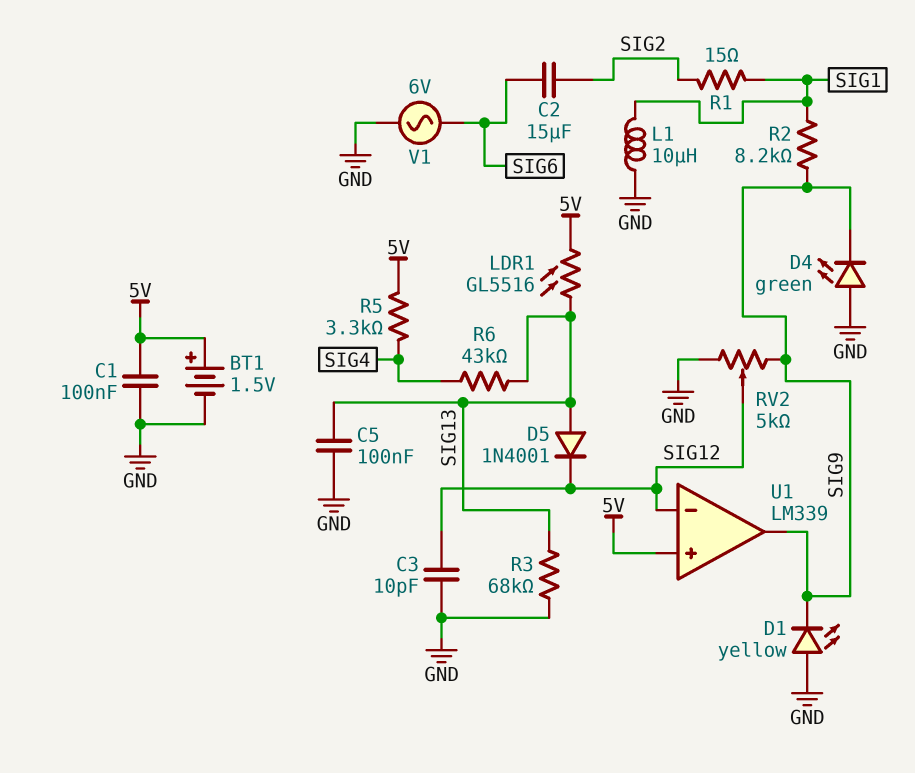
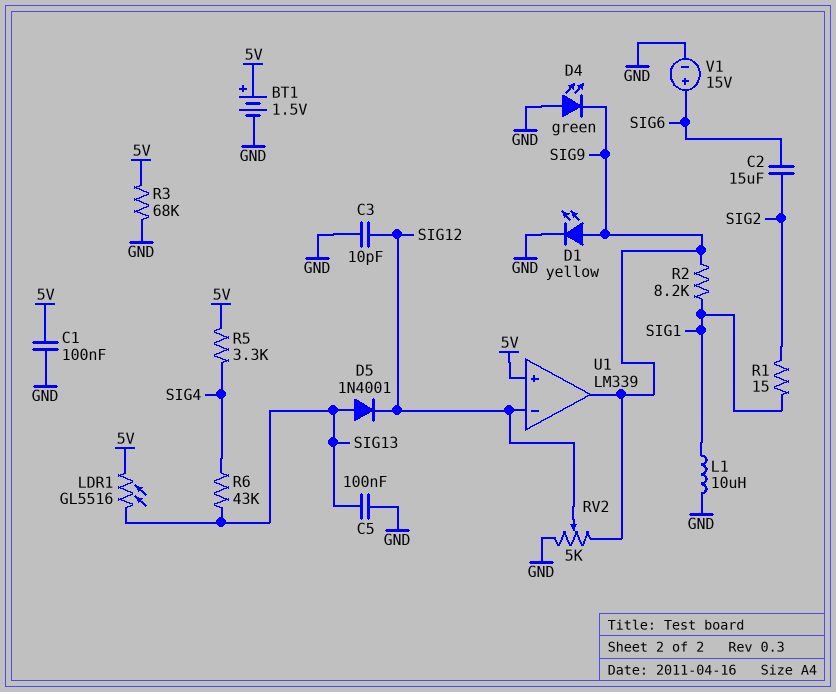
D1: LED yellow (A GND, K SIG9) -> LED yellow (A SIG9, K GND)
R3: 68k (GND, SIG13) -> 68k (5V, GND)
V1: AC 6V (GND, SIG6) -> 15V (plus SIG6, minus GND)

